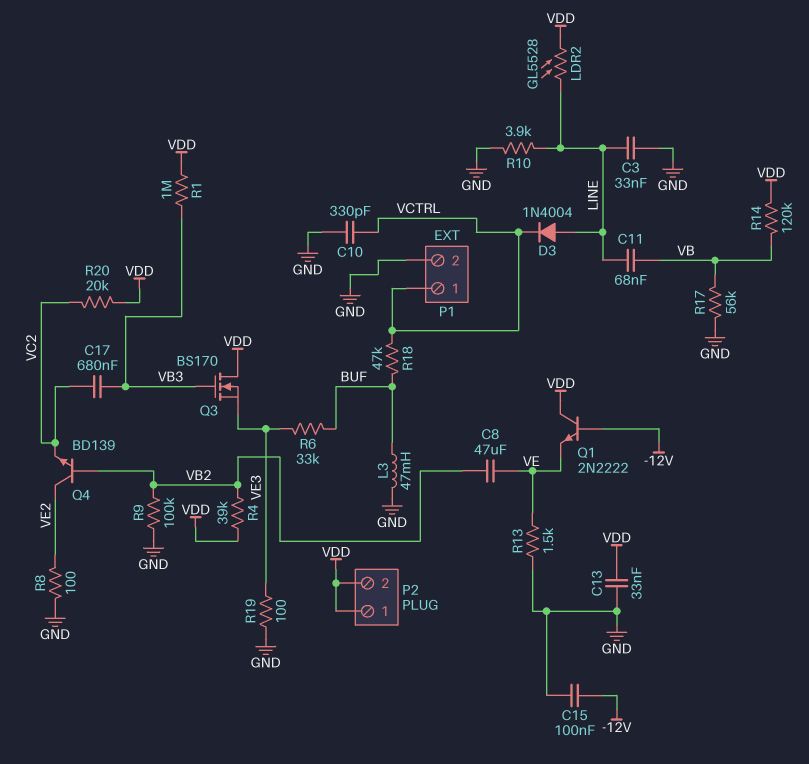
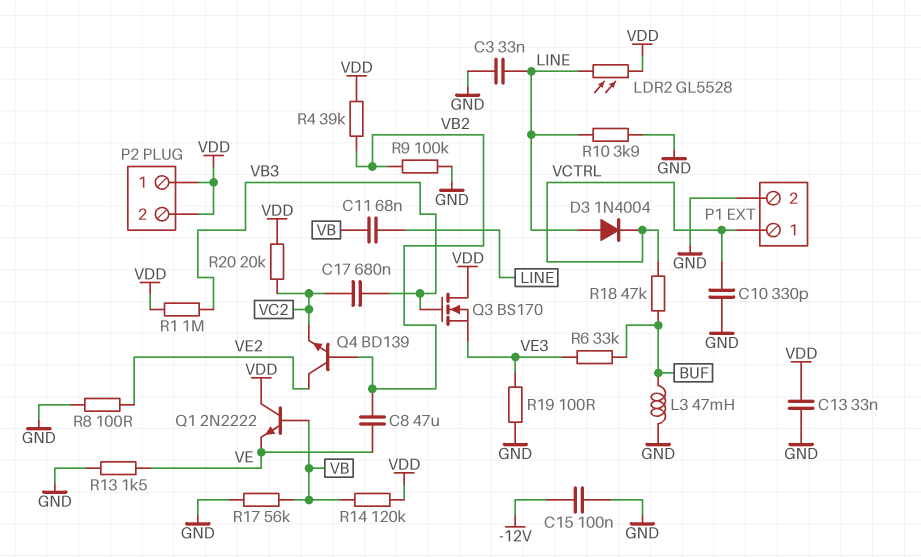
Q1: NPN 2N2222 (B -12V, C VDD, E VE) -> NPN 2N2222 (B VB, C VDD, E VE)

